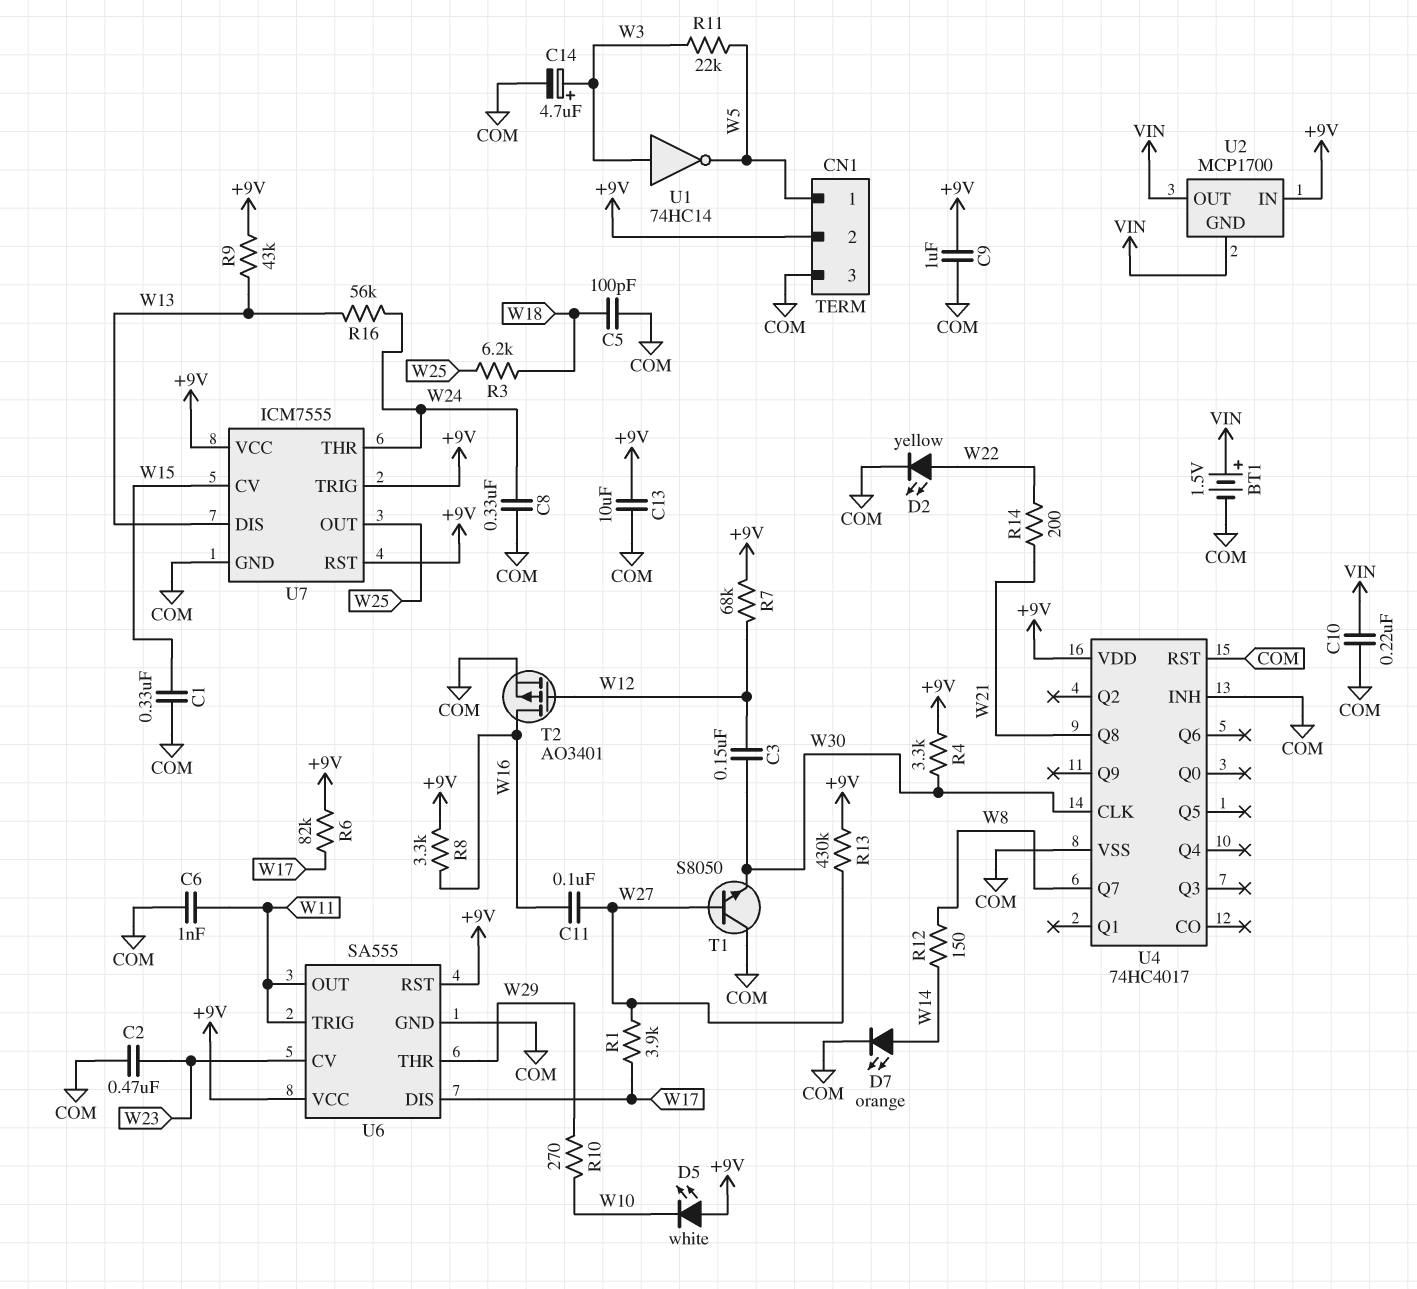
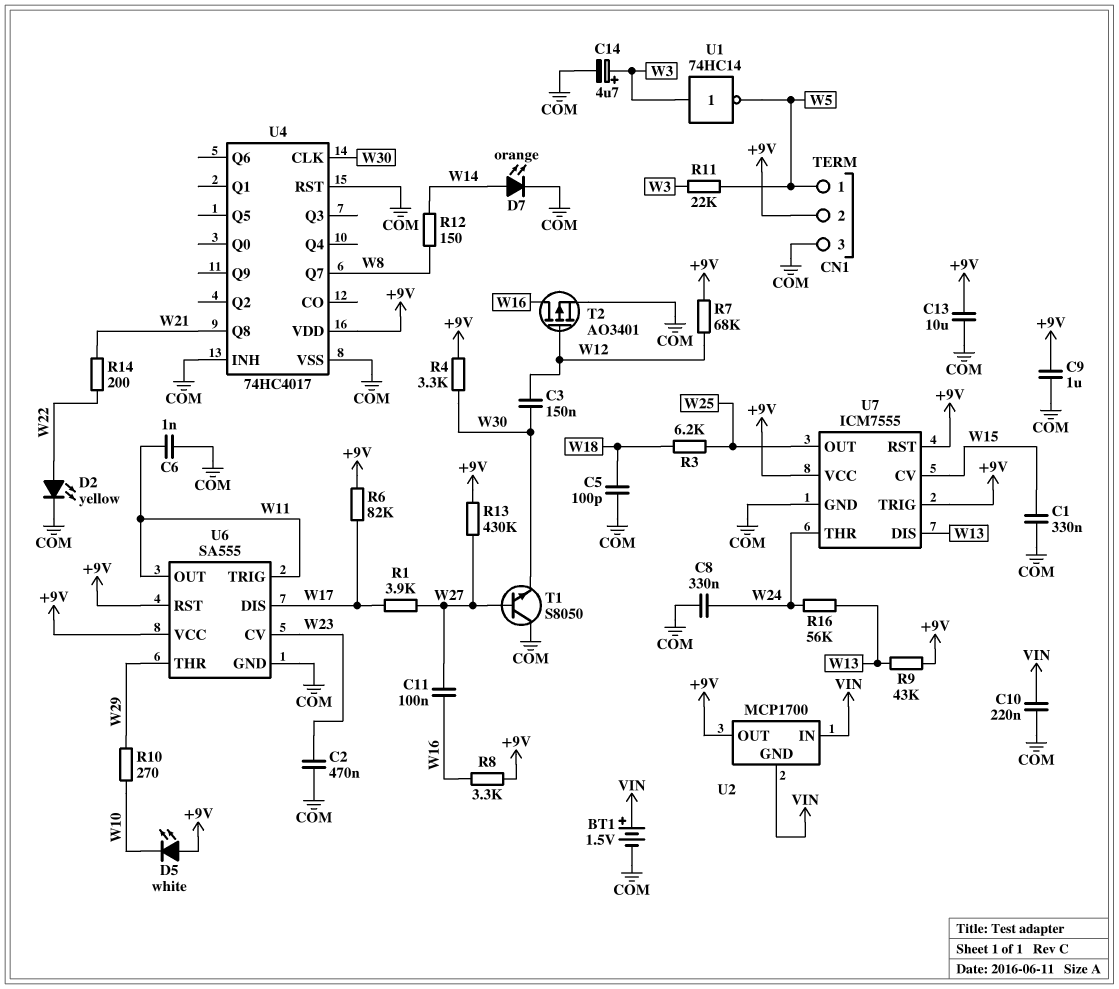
U2 pin IN: +9V -> VIN
U2 pin OUT: VIN -> +9V

